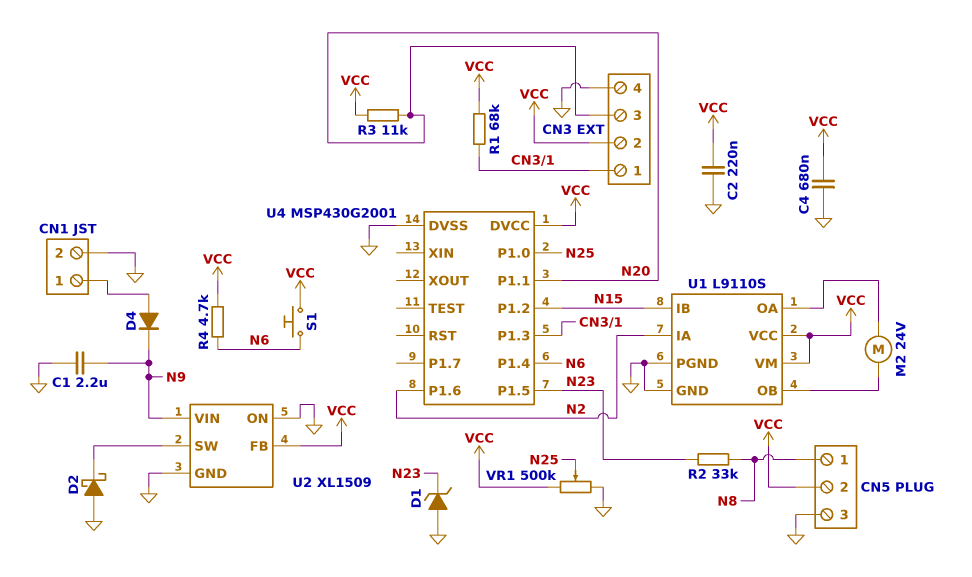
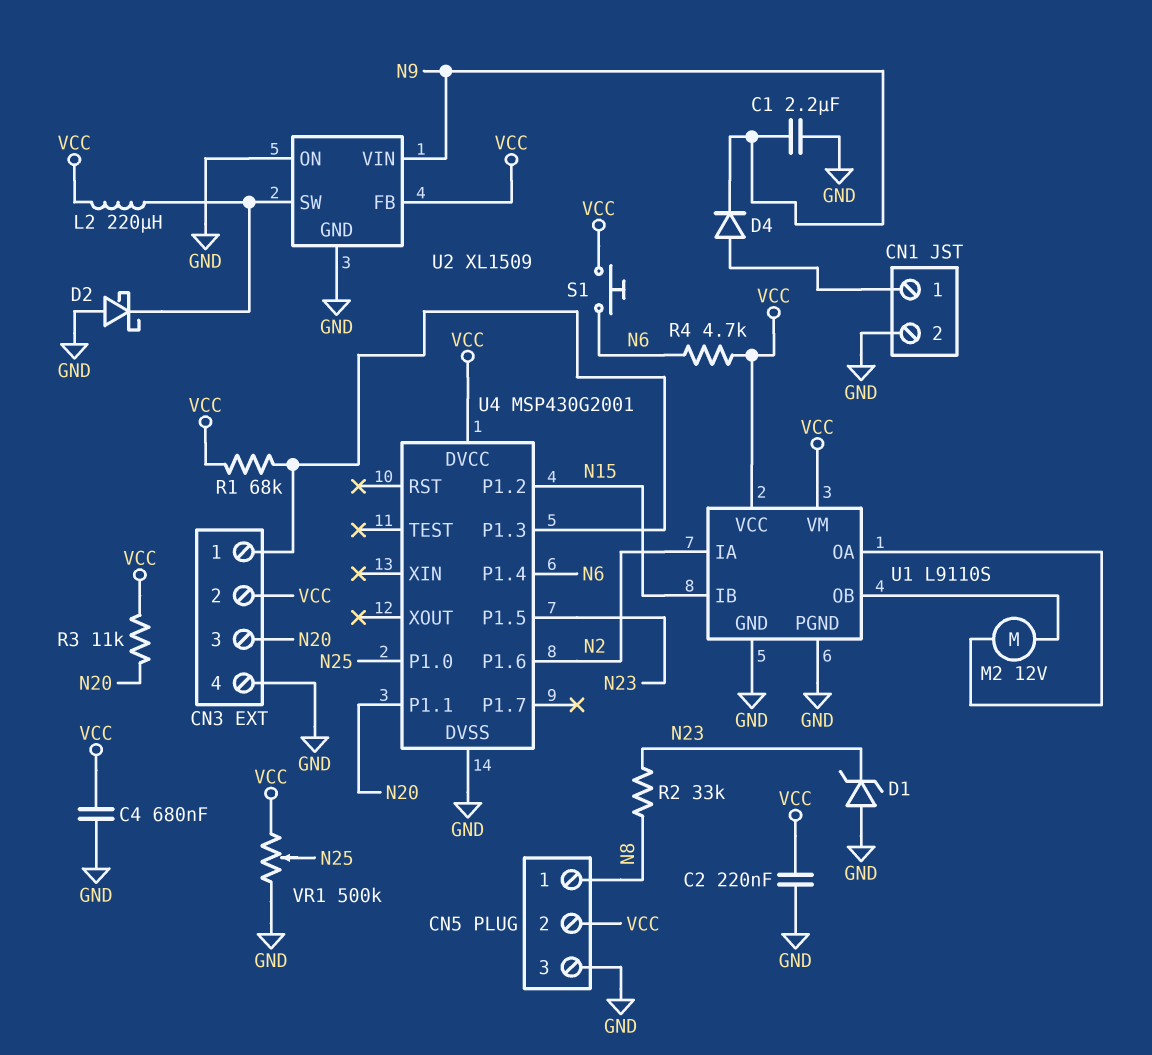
L2: none -> 220uH (U2/SW, VCC)
M2: motor 24V (U1/OA, U1/OB) -> motor 12V (U1/OA, U1/OB)

